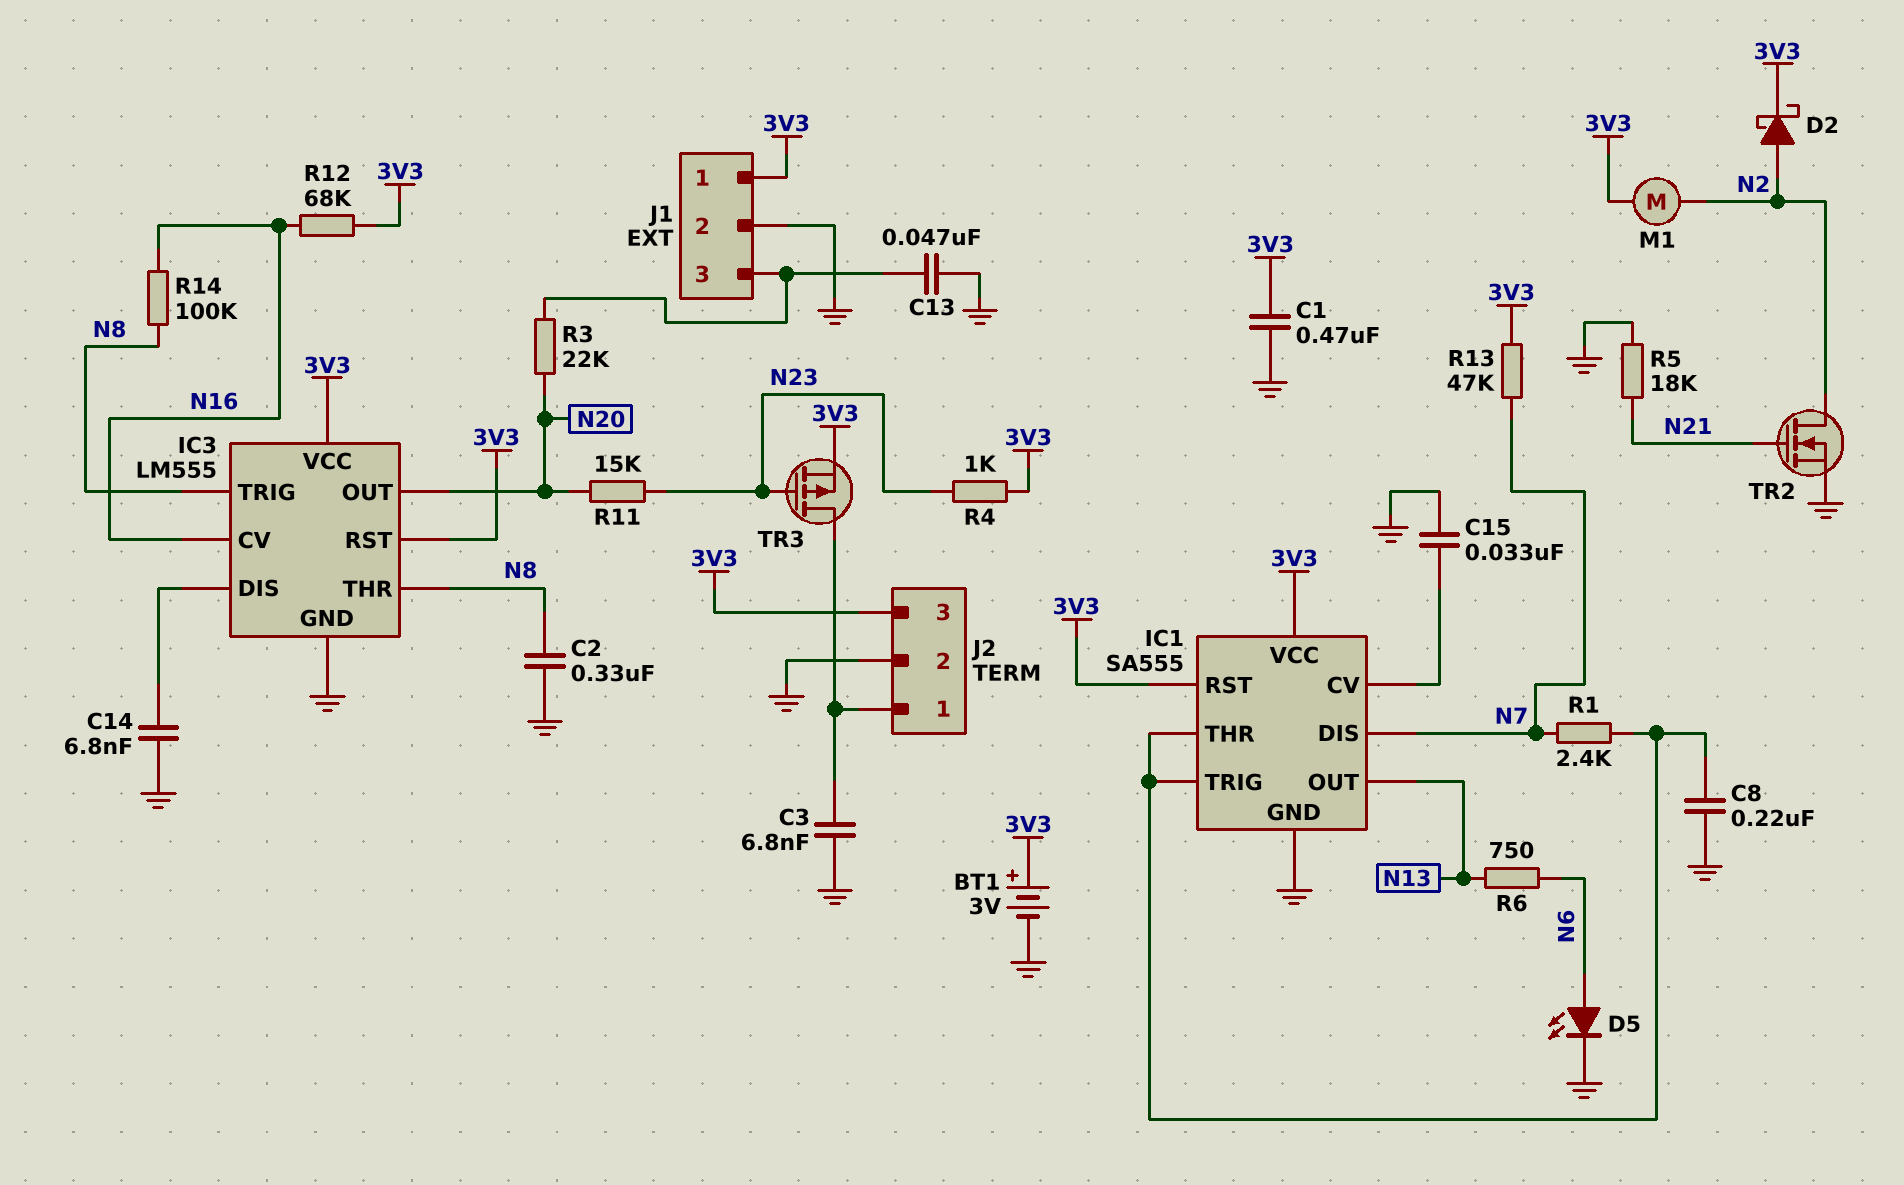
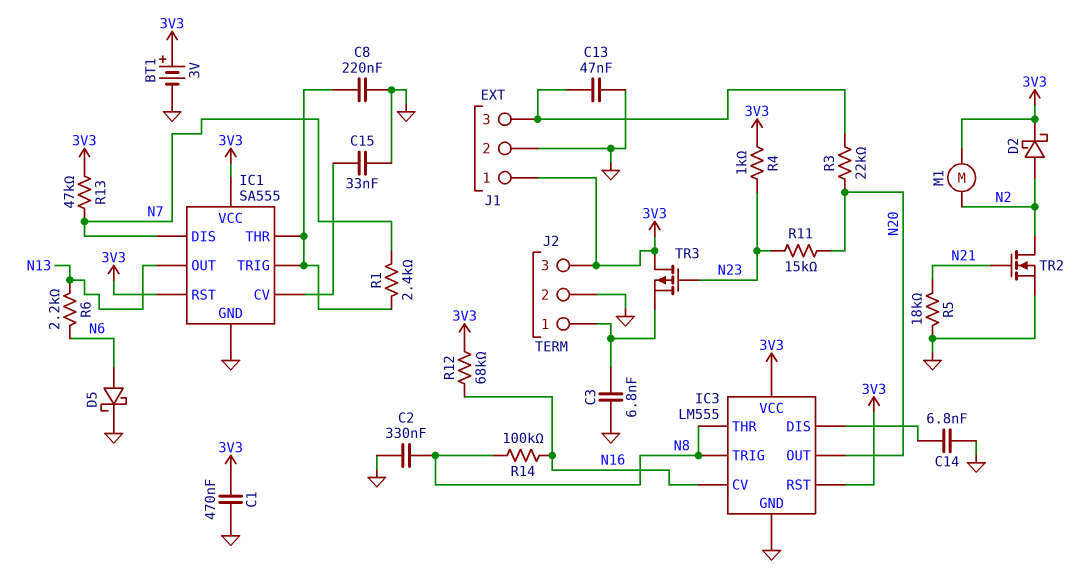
D5: LED (A N6, K GND) -> schottky (A N6, K GND)
R6: 750 (N6, N13) -> 2.2k (N6, N13)
TR3: PMOS (G N23, D J2/1, S 3V3) -> PMOS (G N23, D 3V3, S J2/1)

